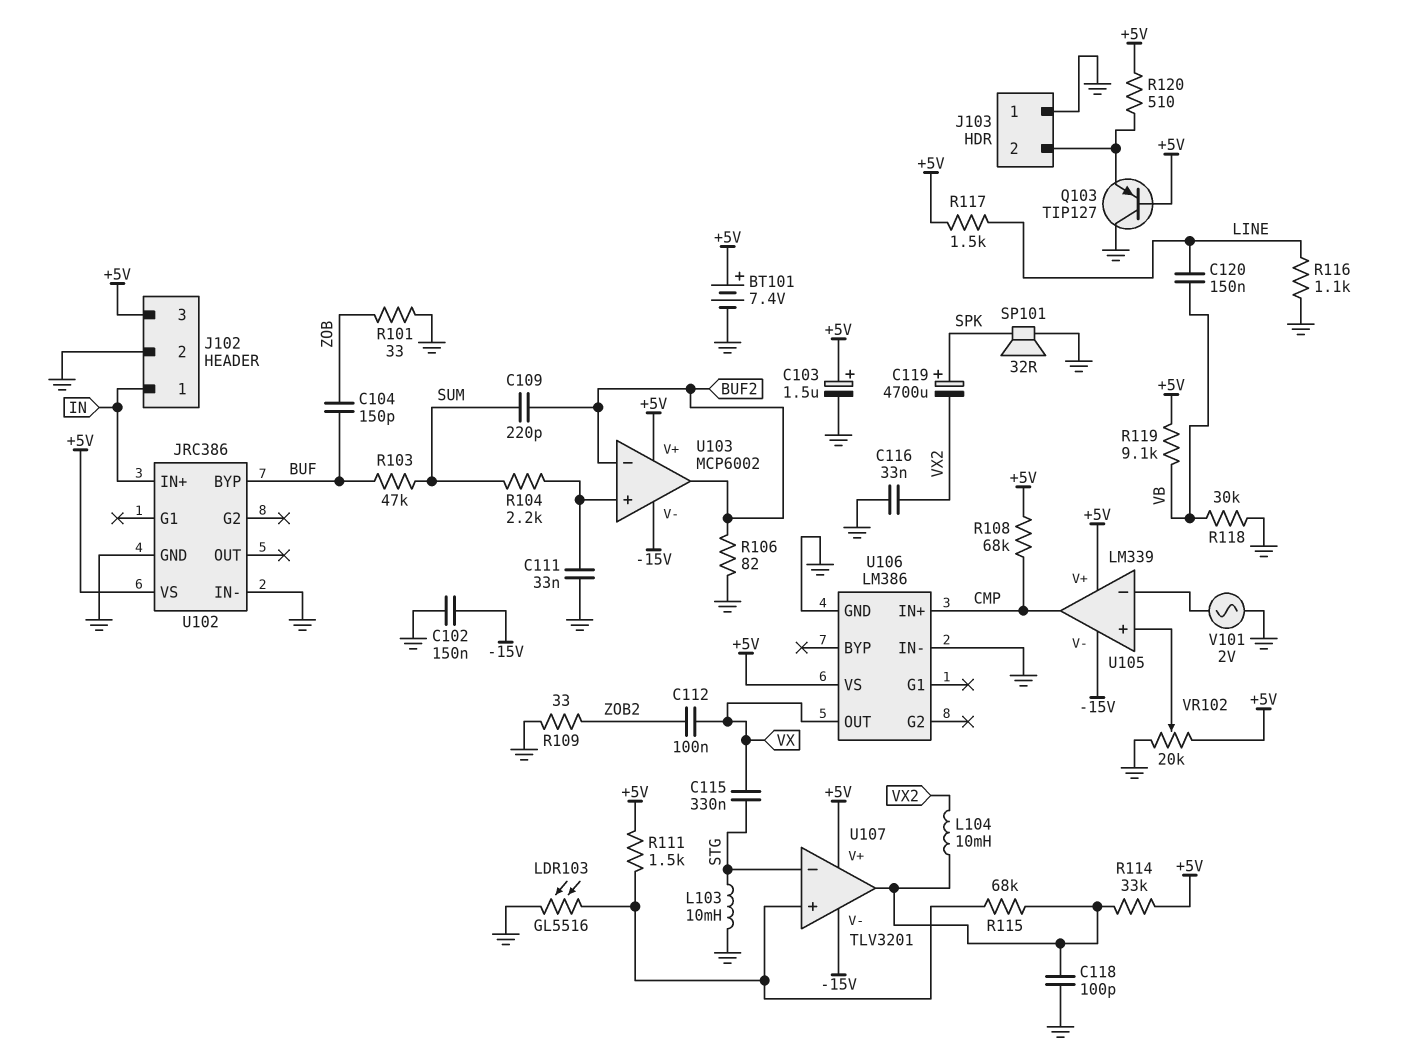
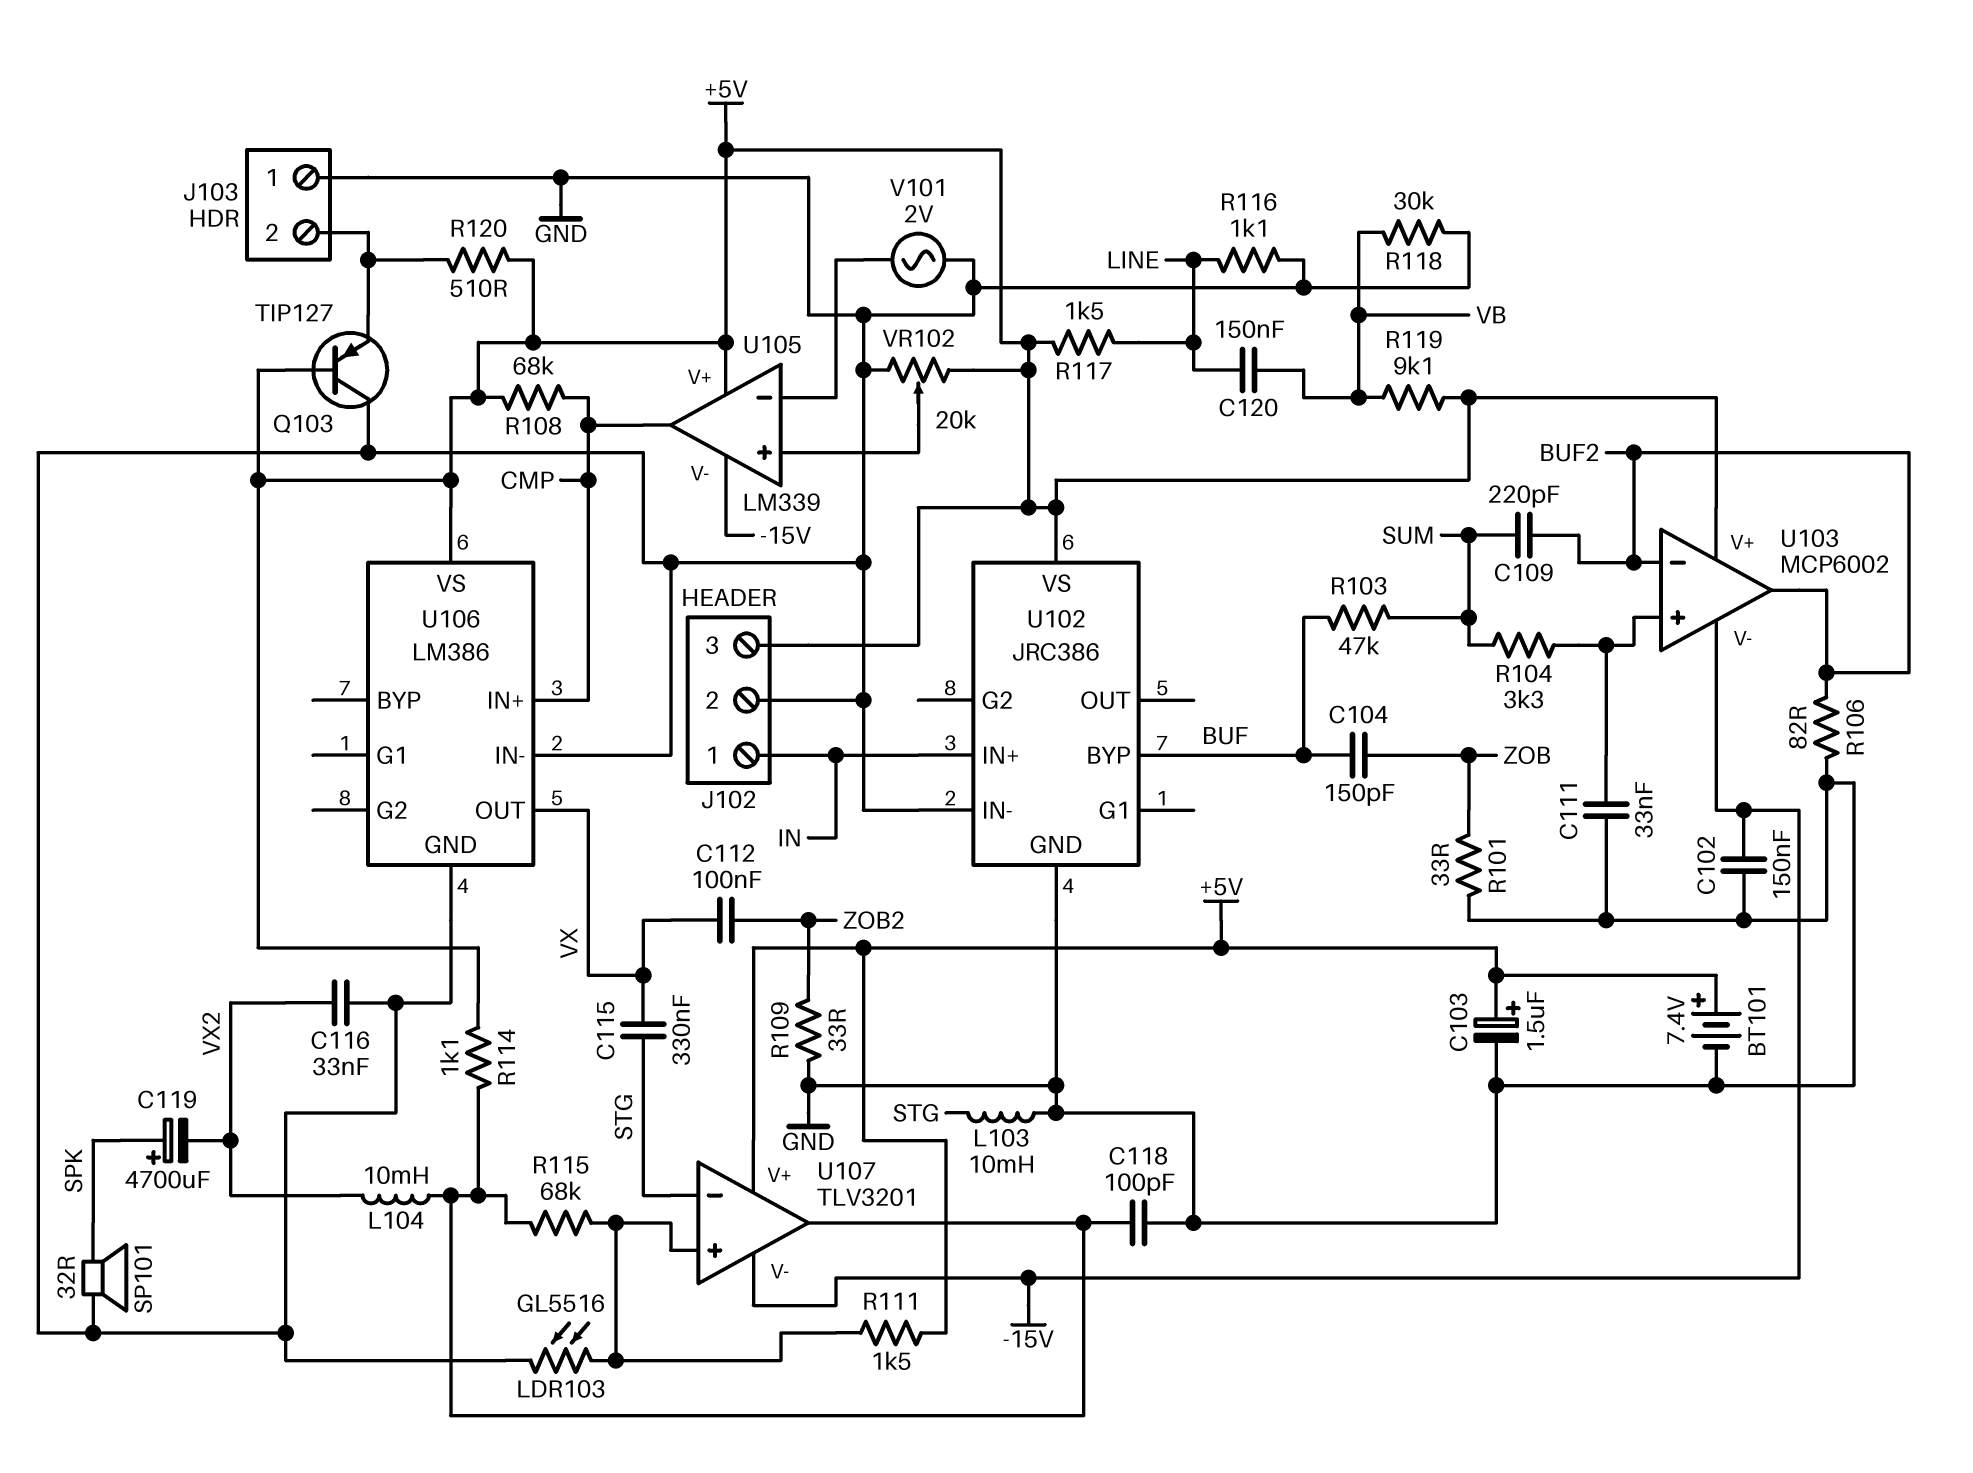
R104: 2.2k (SUM, U103/in+) -> 3.3k (SUM, U103/in+)
R114: 33k (+5V, U107/out) -> 1.1k (+5V, U107/out)

